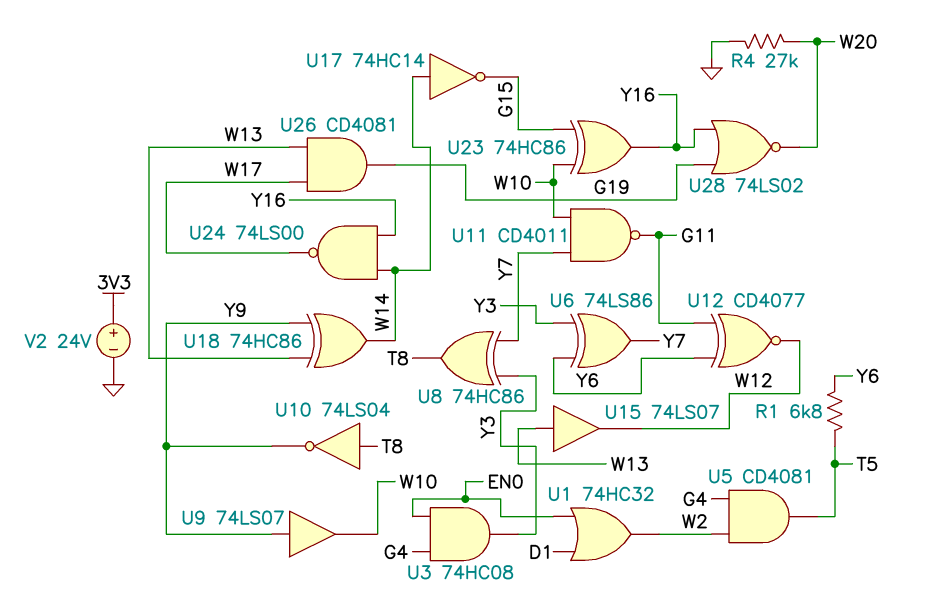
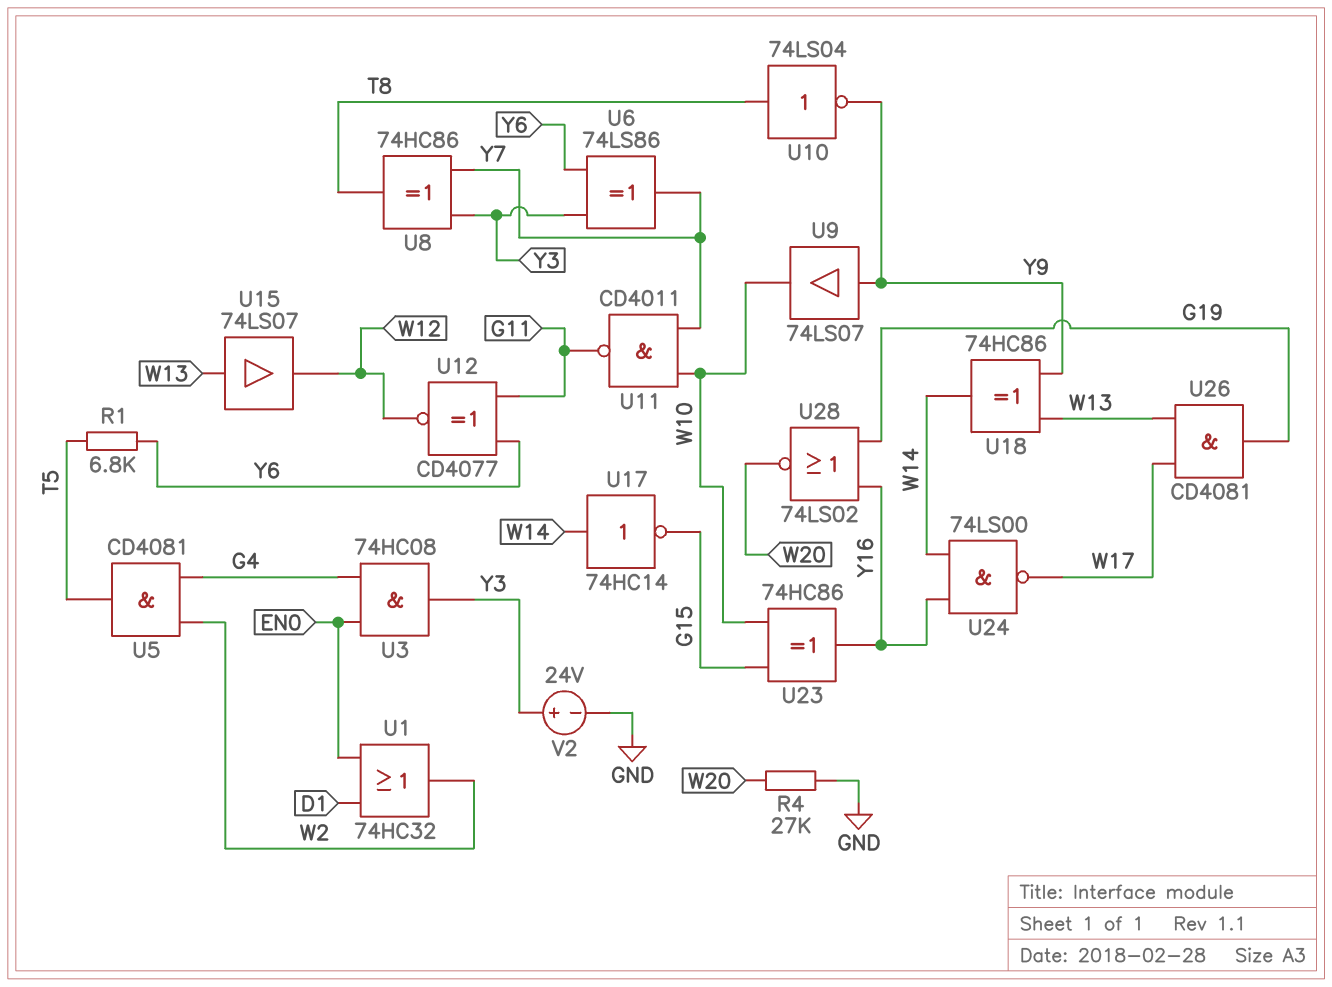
V2: 24V (plus 3V3, minus GND) -> 24V (plus Y3, minus GND)

